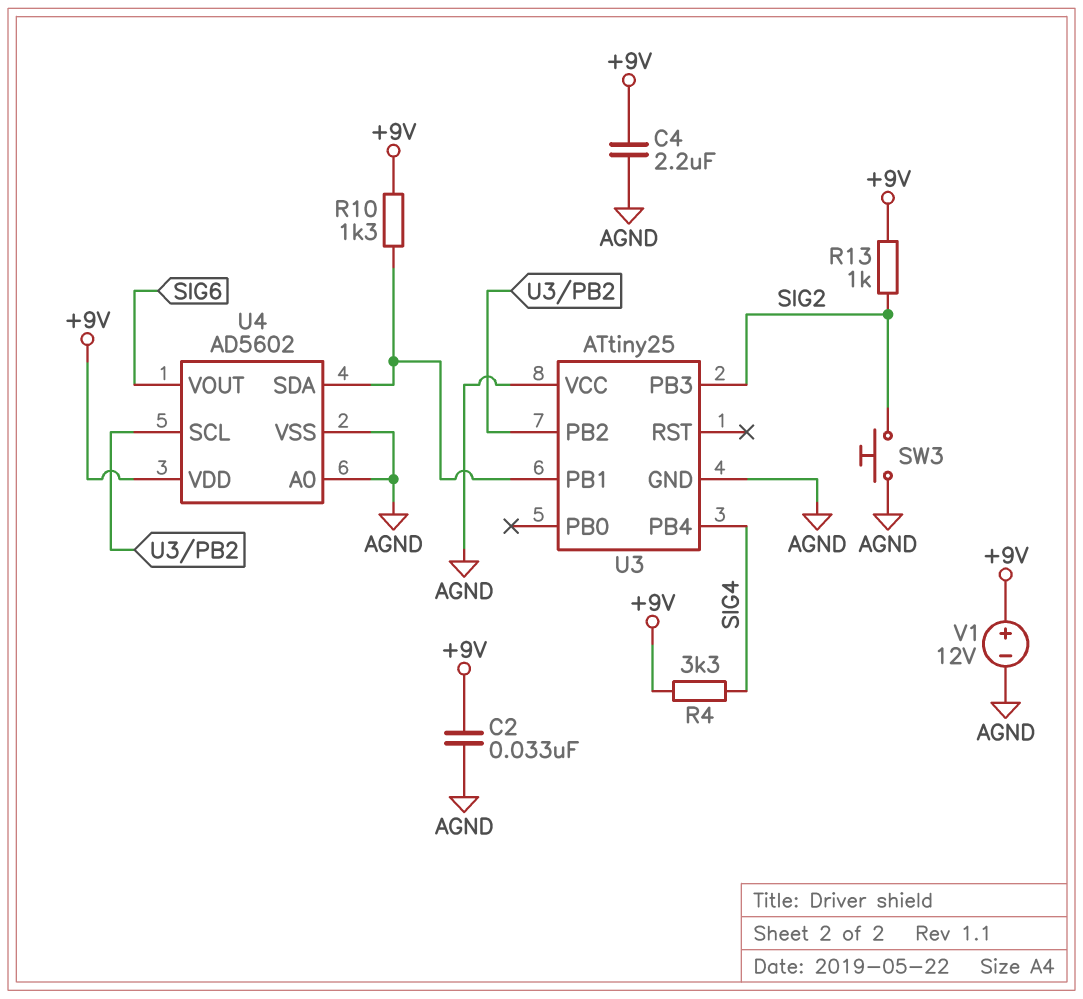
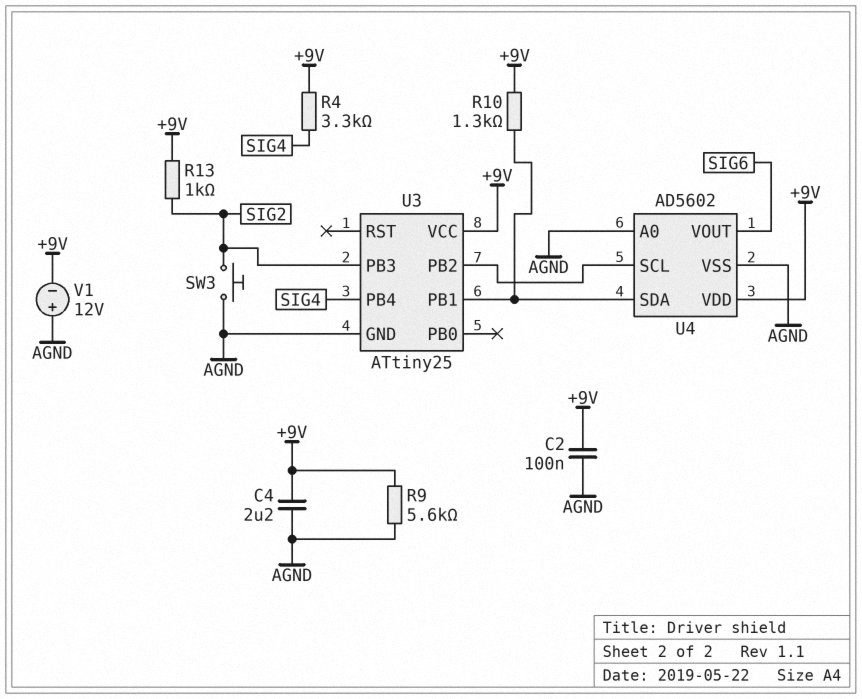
C2: 33nF (+9V, AGND) -> 100nF (+9V, AGND)
R9: none -> 5.6k (+9V, AGND)
U3 pin VCC: AGND -> +9V
V1: 12V (plus +9V, minus AGND) -> 12V (plus AGND, minus +9V)

